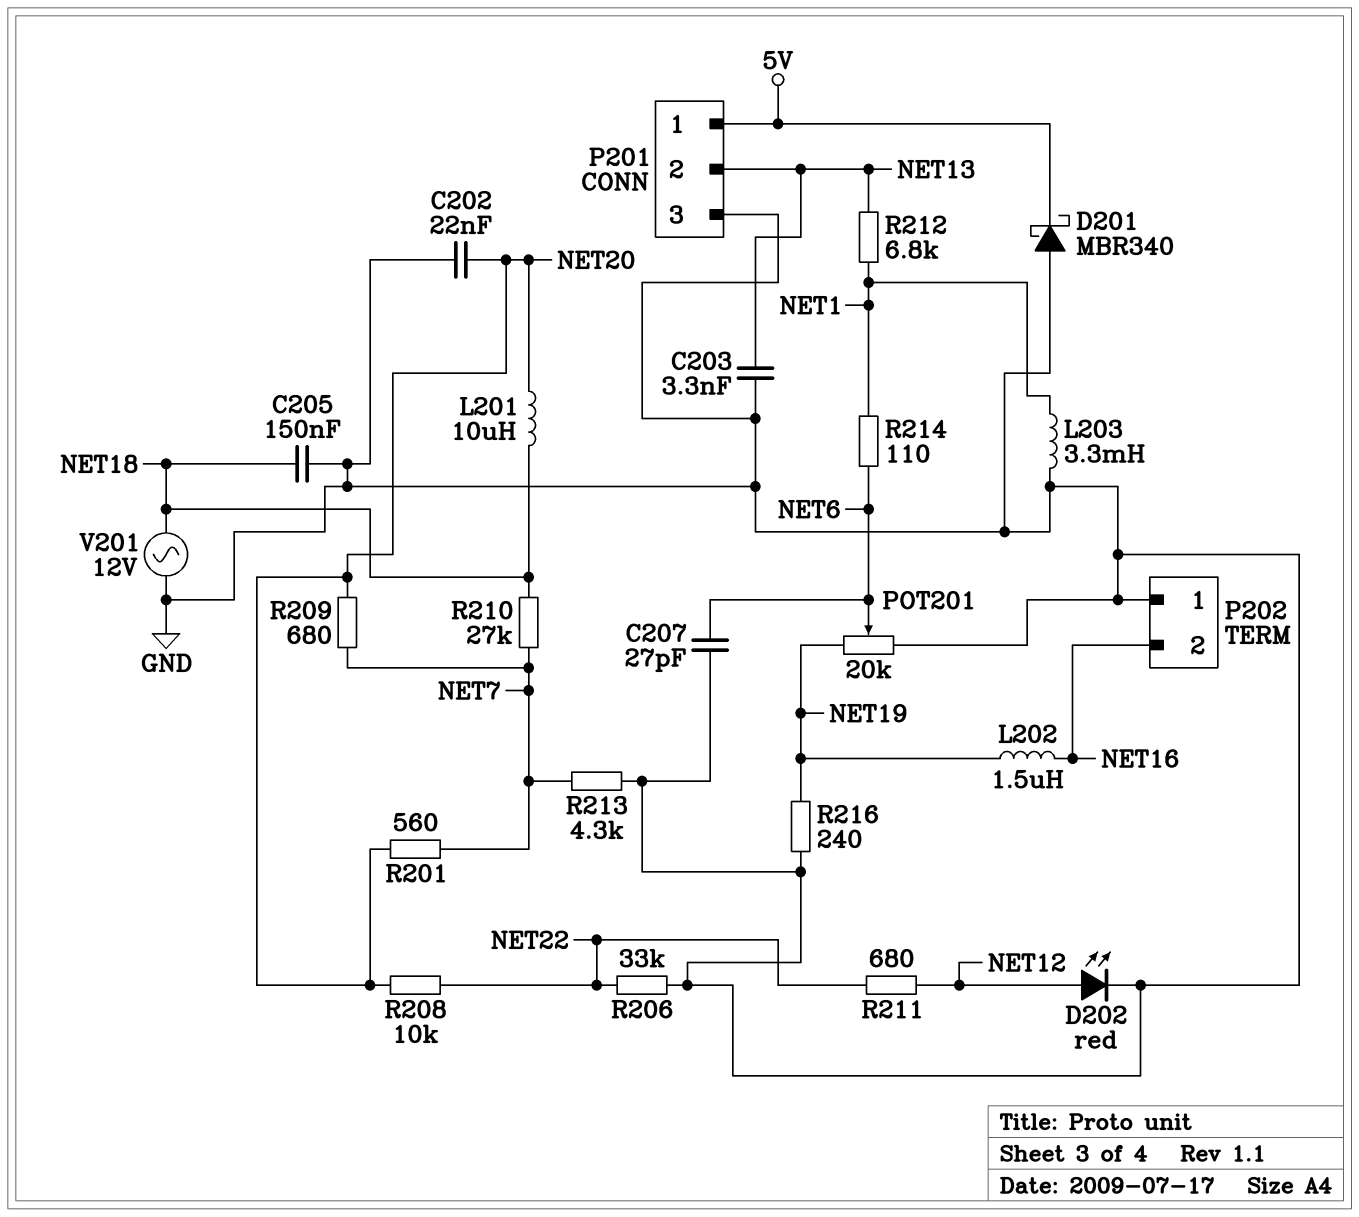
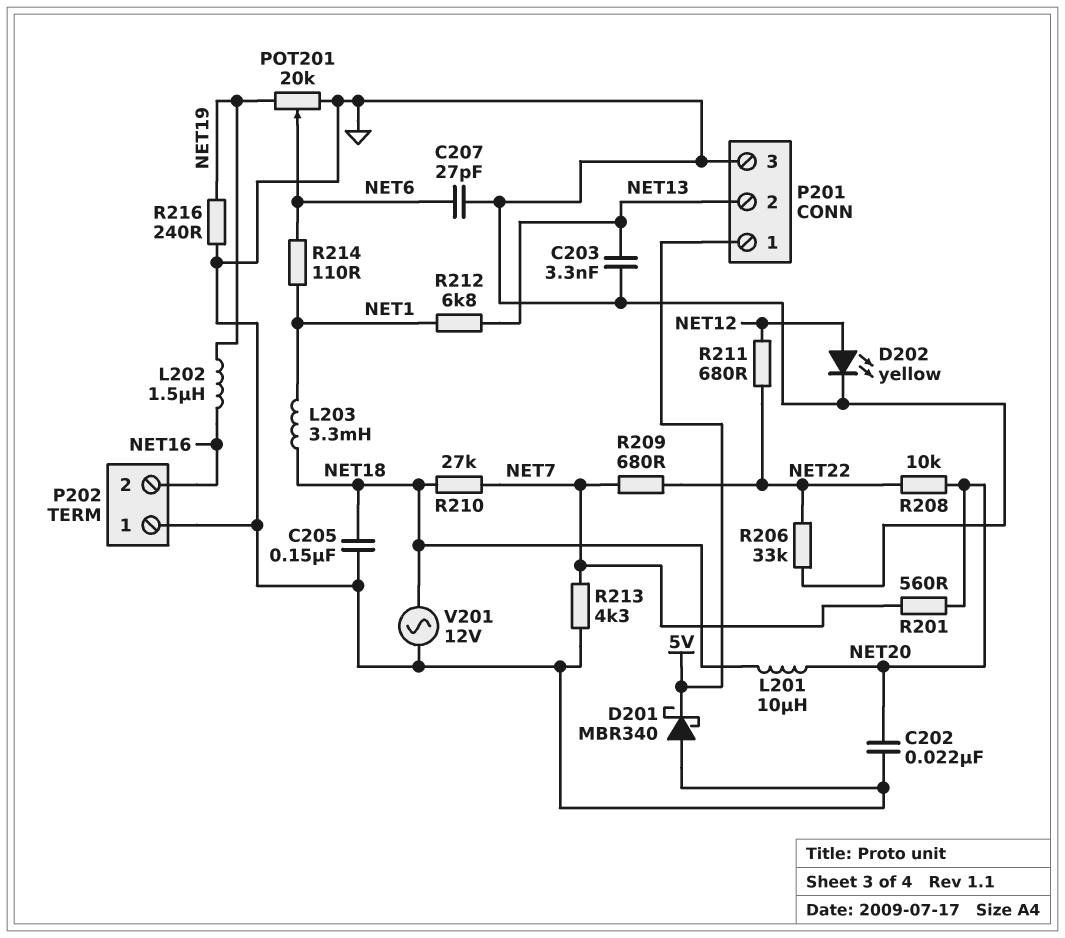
D202: LED red (A NET12, K GND) -> LED yellow (A NET12, K GND)
L203: 3.3mH (GND, NET1) -> 3.3mH (NET1, NET18)
R209: 680 (NET7, NET20) -> 680 (NET7, NET22)

